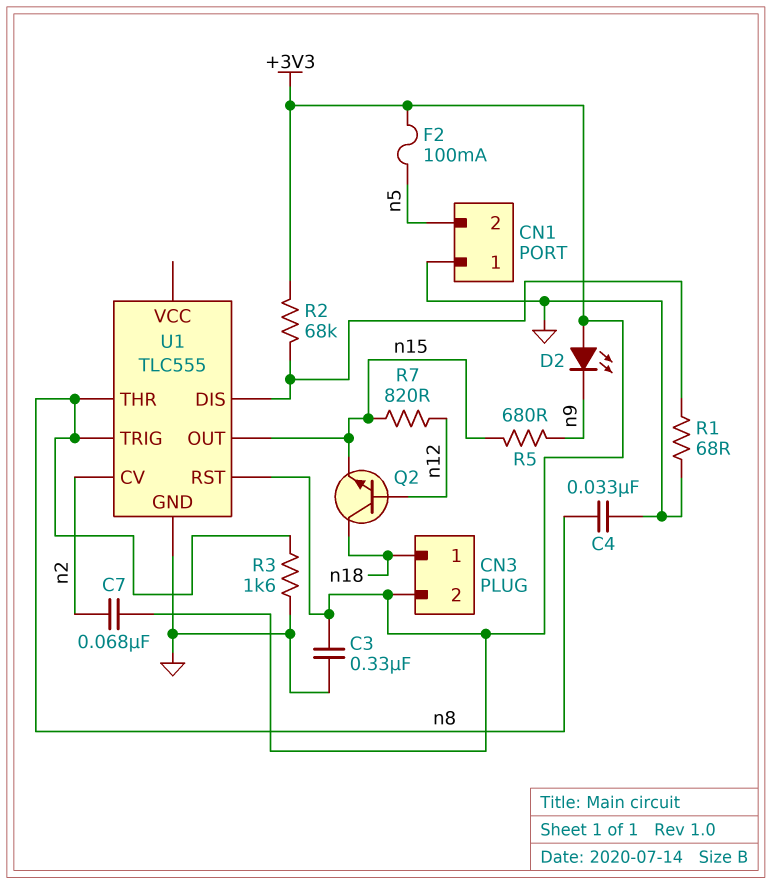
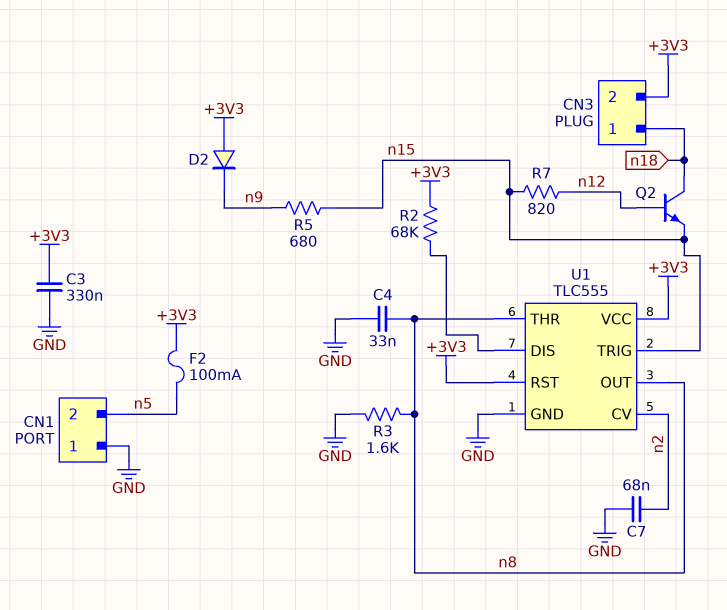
C7: 68nF (+3V3, n2) -> 68nF (GND, n2)
D2: LED (A +3V3, K n9) -> diode (A +3V3, K n9)
R1: 68 (GND, U1/DIS) -> none
U1 pin OUT: n15 -> n8
U1 pin TRIG: n8 -> n15
U1 pin VCC: none -> +3V3

